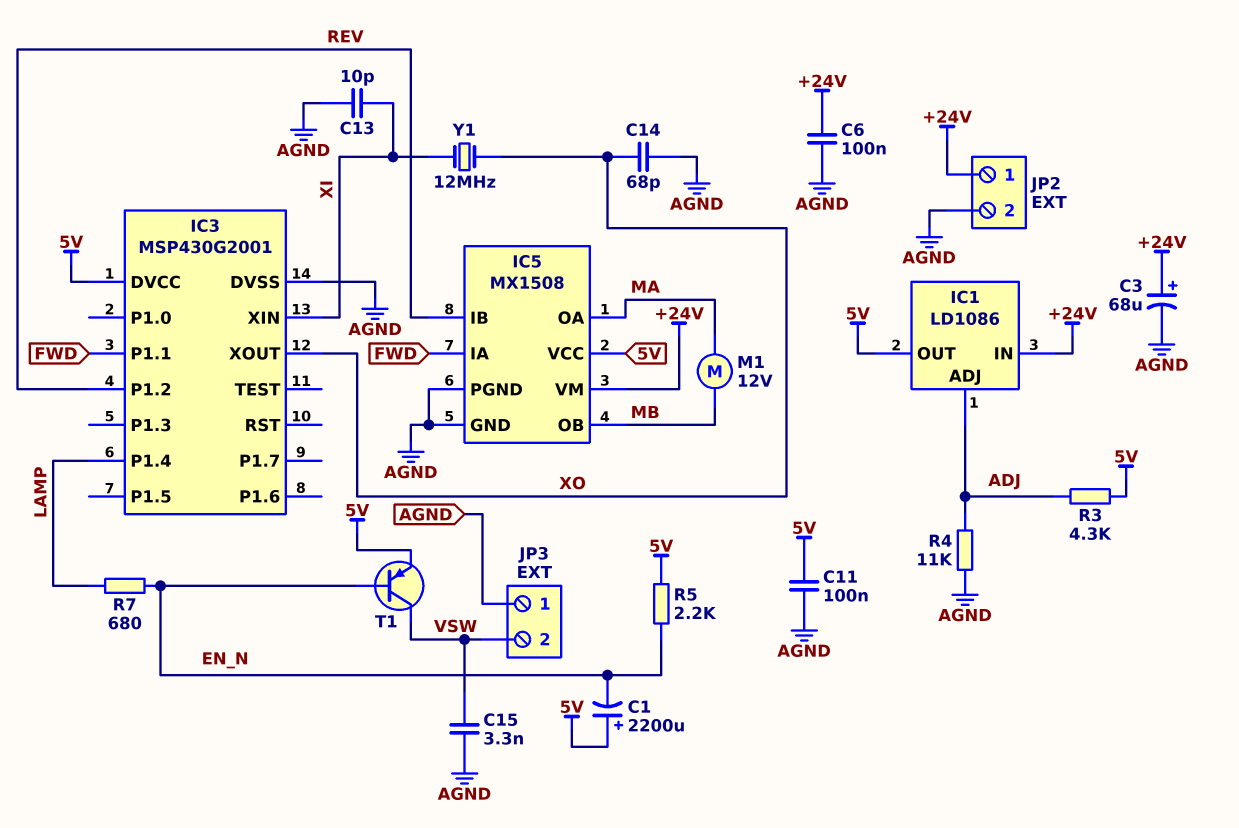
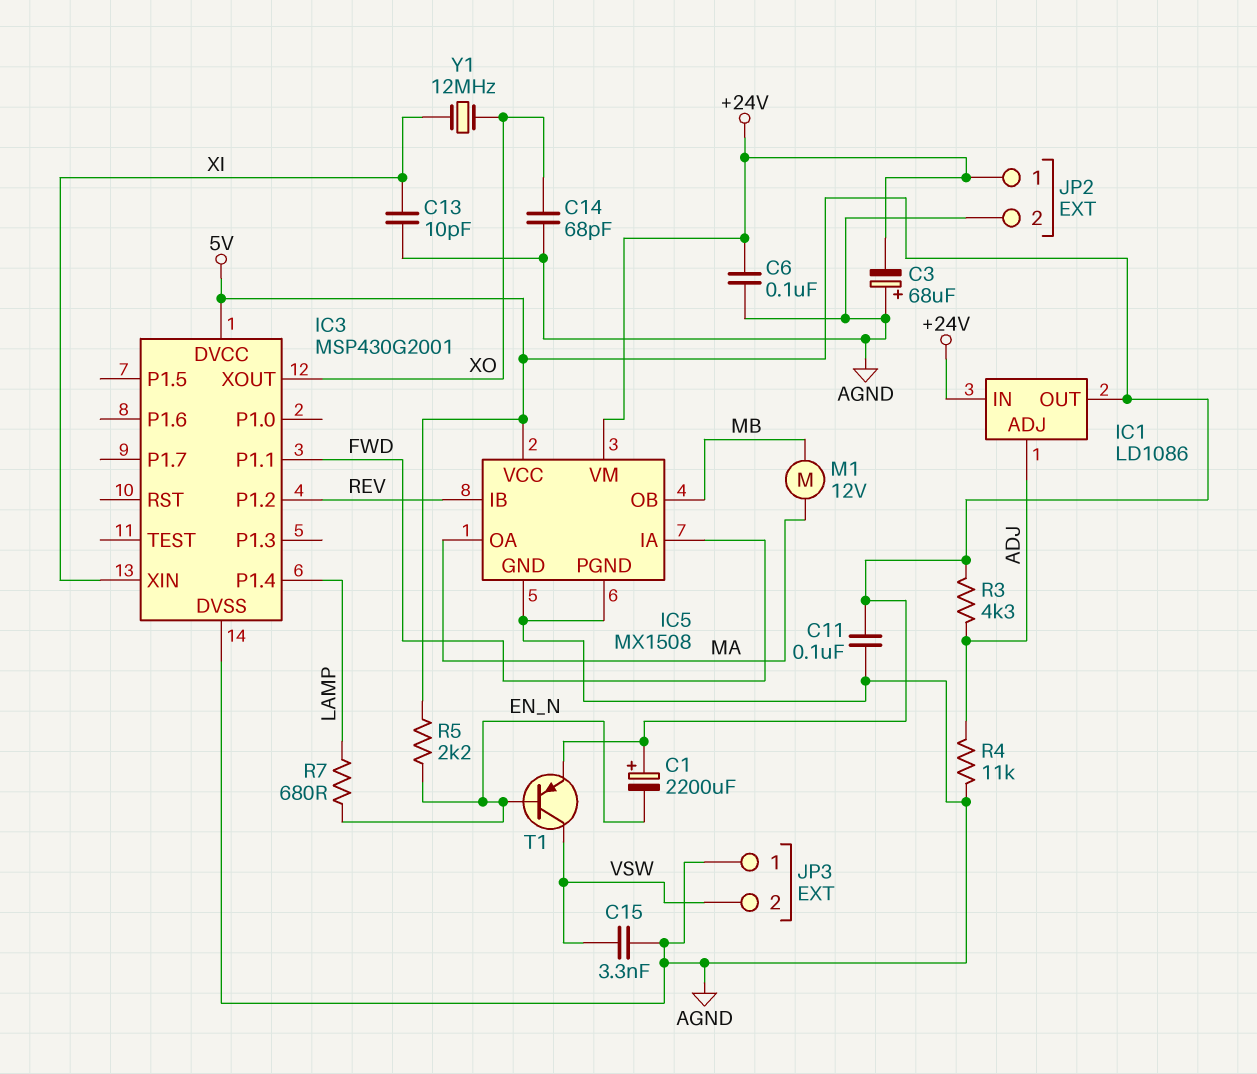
C3: 68uF (plus +24V, minus AGND) -> 68uF (plus AGND, minus +24V)

